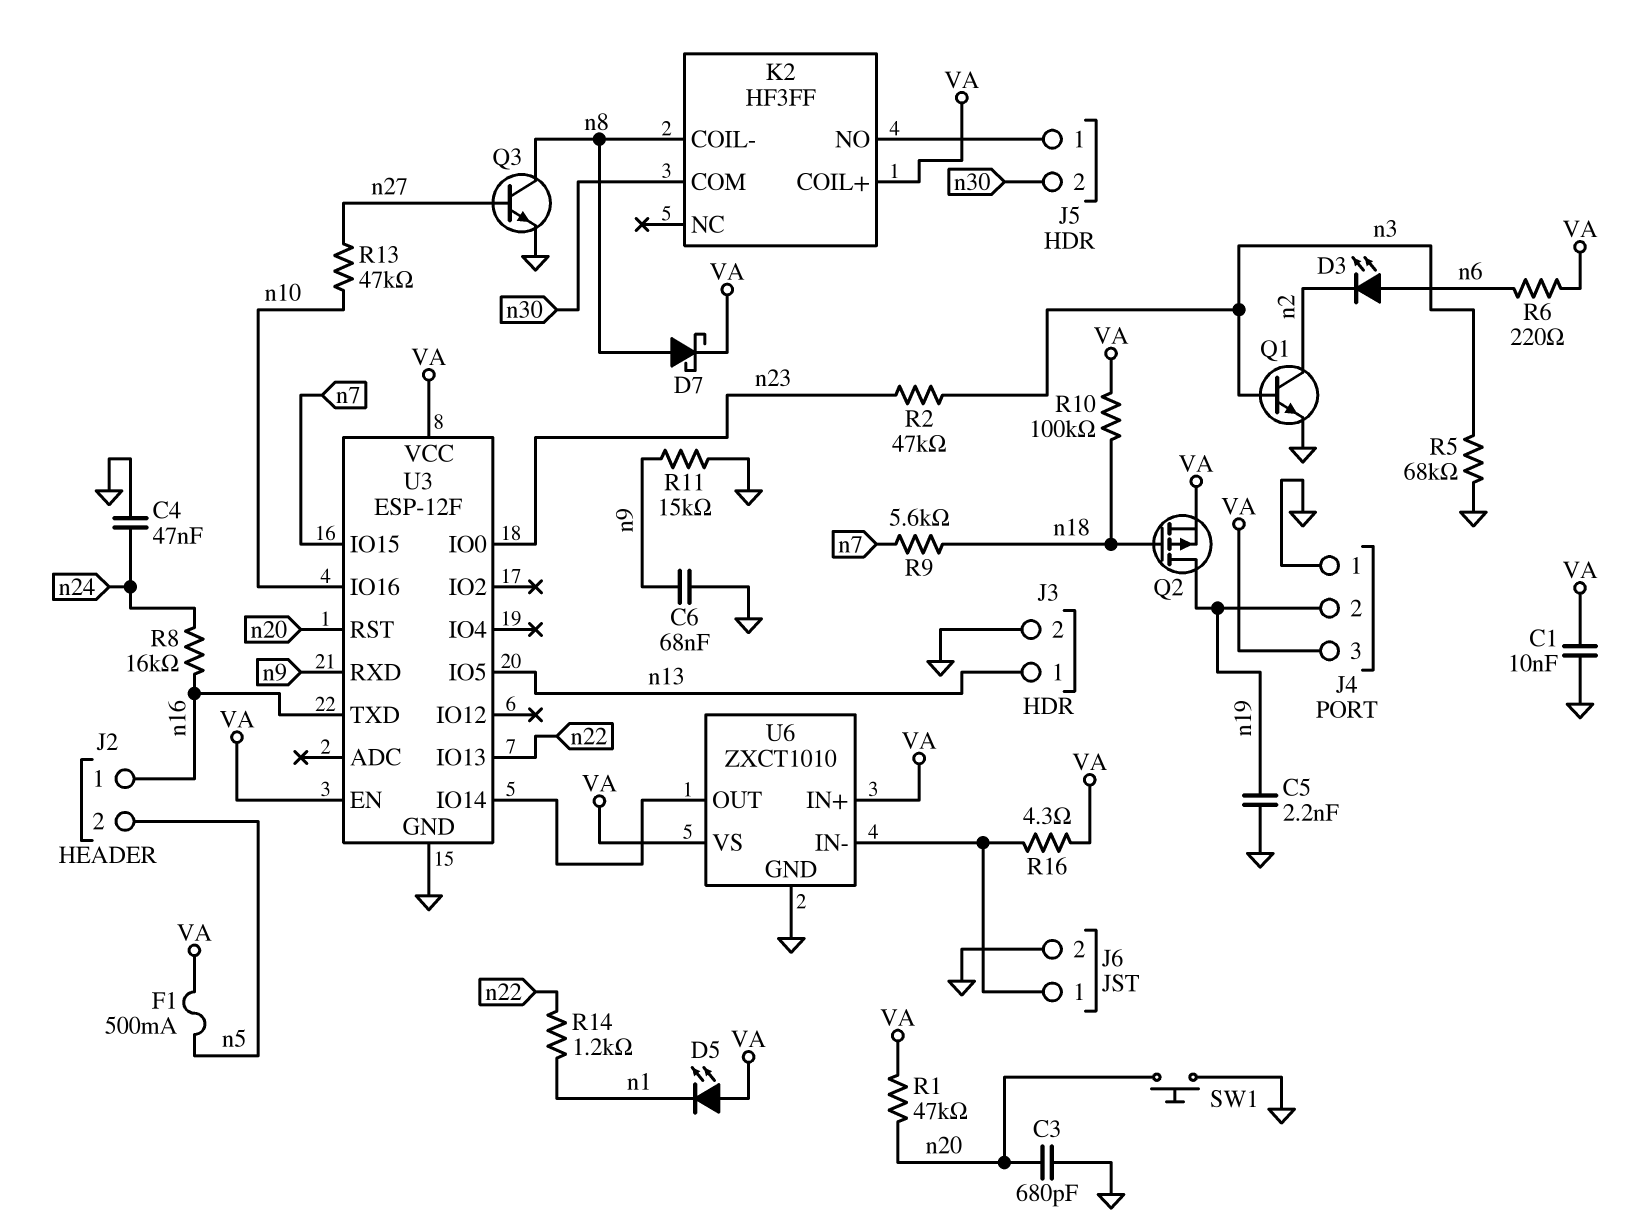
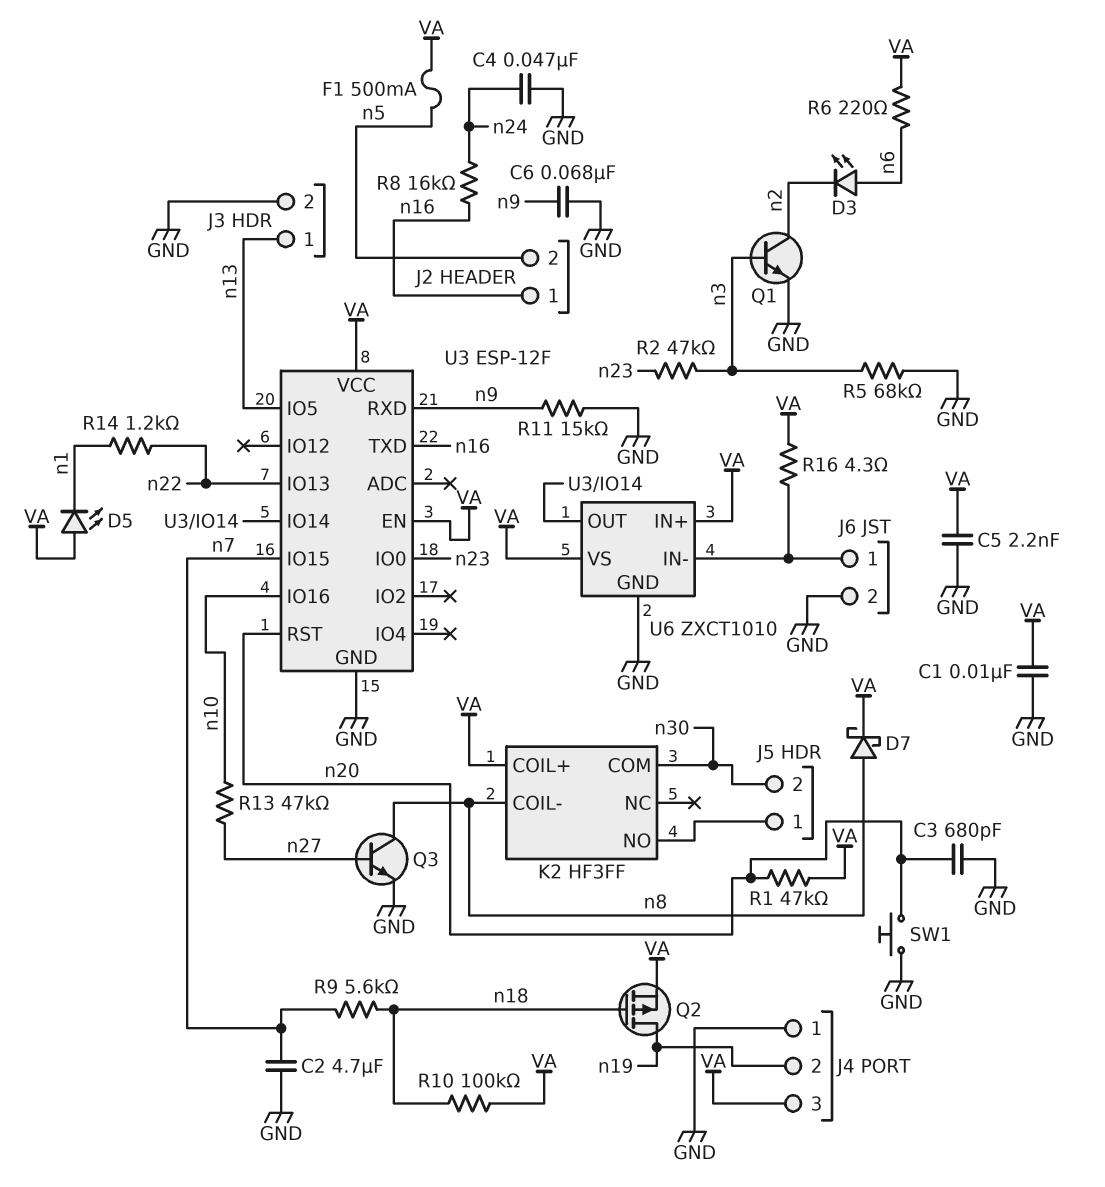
C2: none -> 4.7uF (GND, n7)
C5: 2.2nF (GND, n19) -> 2.2nF (GND, VA)

